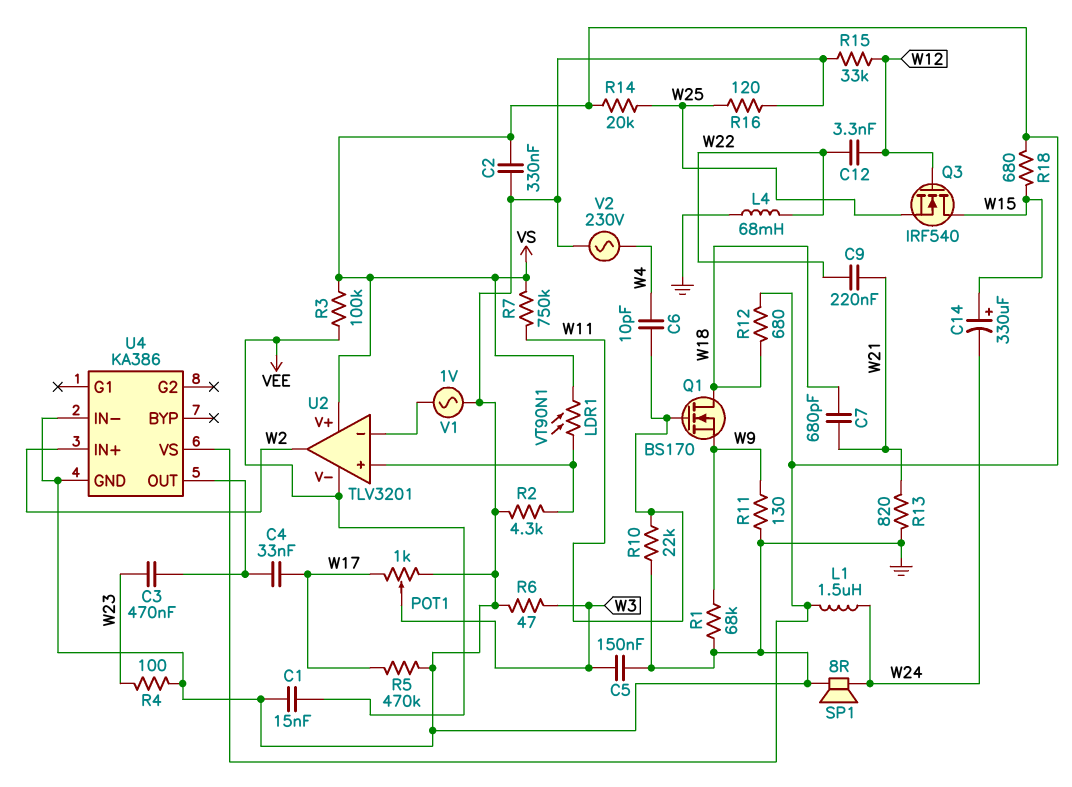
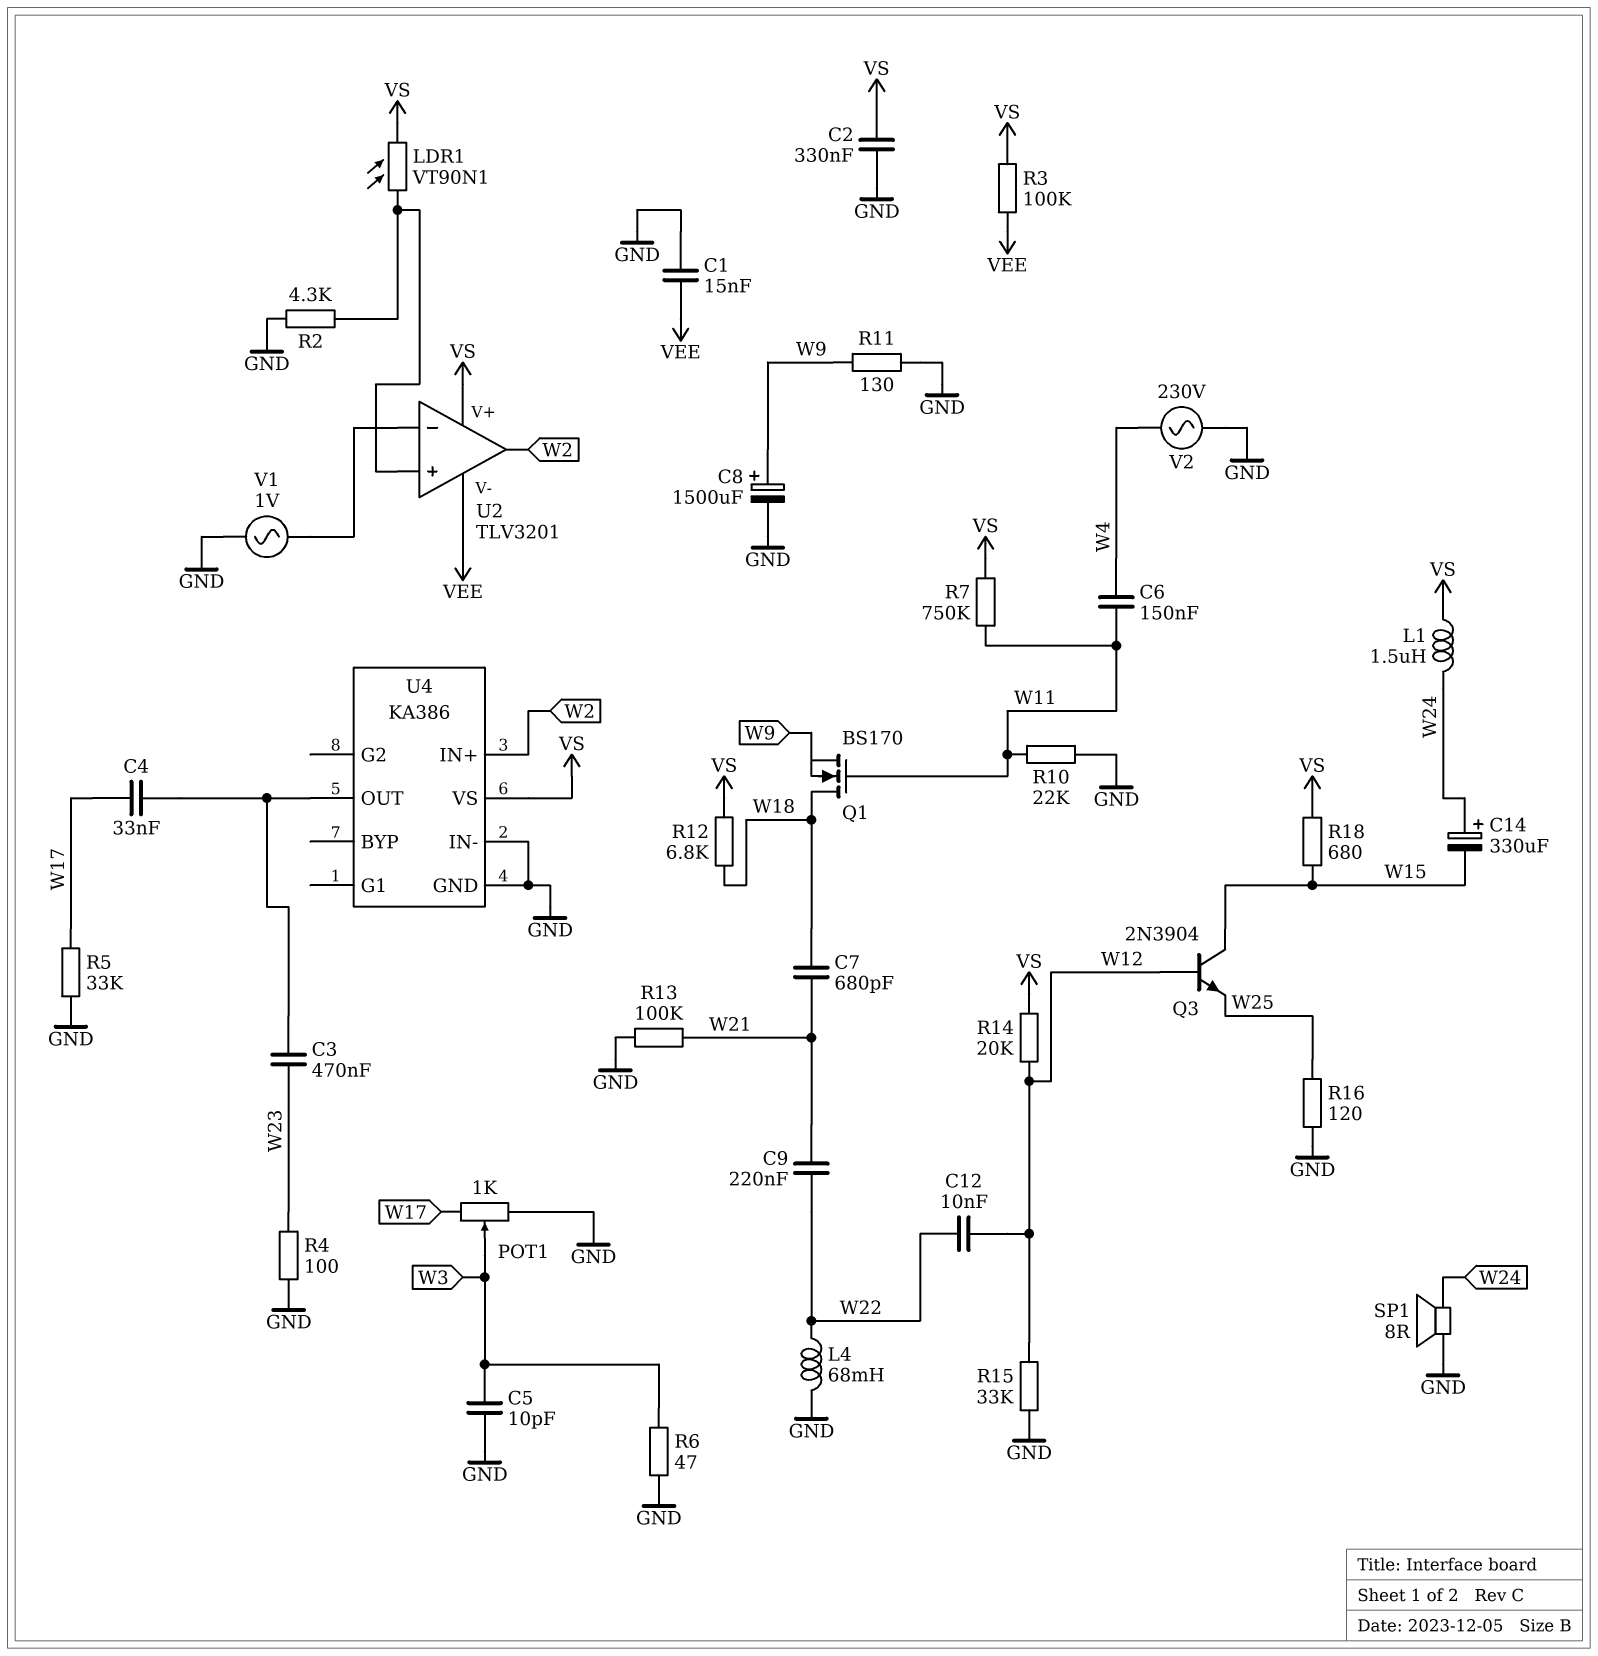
C5: 150nF (GND, W3) -> 10pF (GND, W3)
C6: 10pF (W4, W11) -> 150nF (W4, W11)
C8: none -> 1500uF (plus W9, minus GND)
C12: 3.3nF (W12, W22) -> 10nF (W12, W22)
C14: 330uF (plus W15, minus W24) -> 330uF (plus W24, minus W15)
Q3: NMOS IRF540 (G W12, D W15, S W25) -> NPN 2N3904 (B W12, C W15, E W25)
R1: 68k (GND, W9) -> none
R5: 470k (GND, W17) -> 33k (GND, W17)
R12: 680 (VS, W18) -> 6.8k (VS, W18)
R13: 820 (GND, W21) -> 100k (GND, W21)
R14: 20k (VS, W25) -> 20k (VS, W12)

